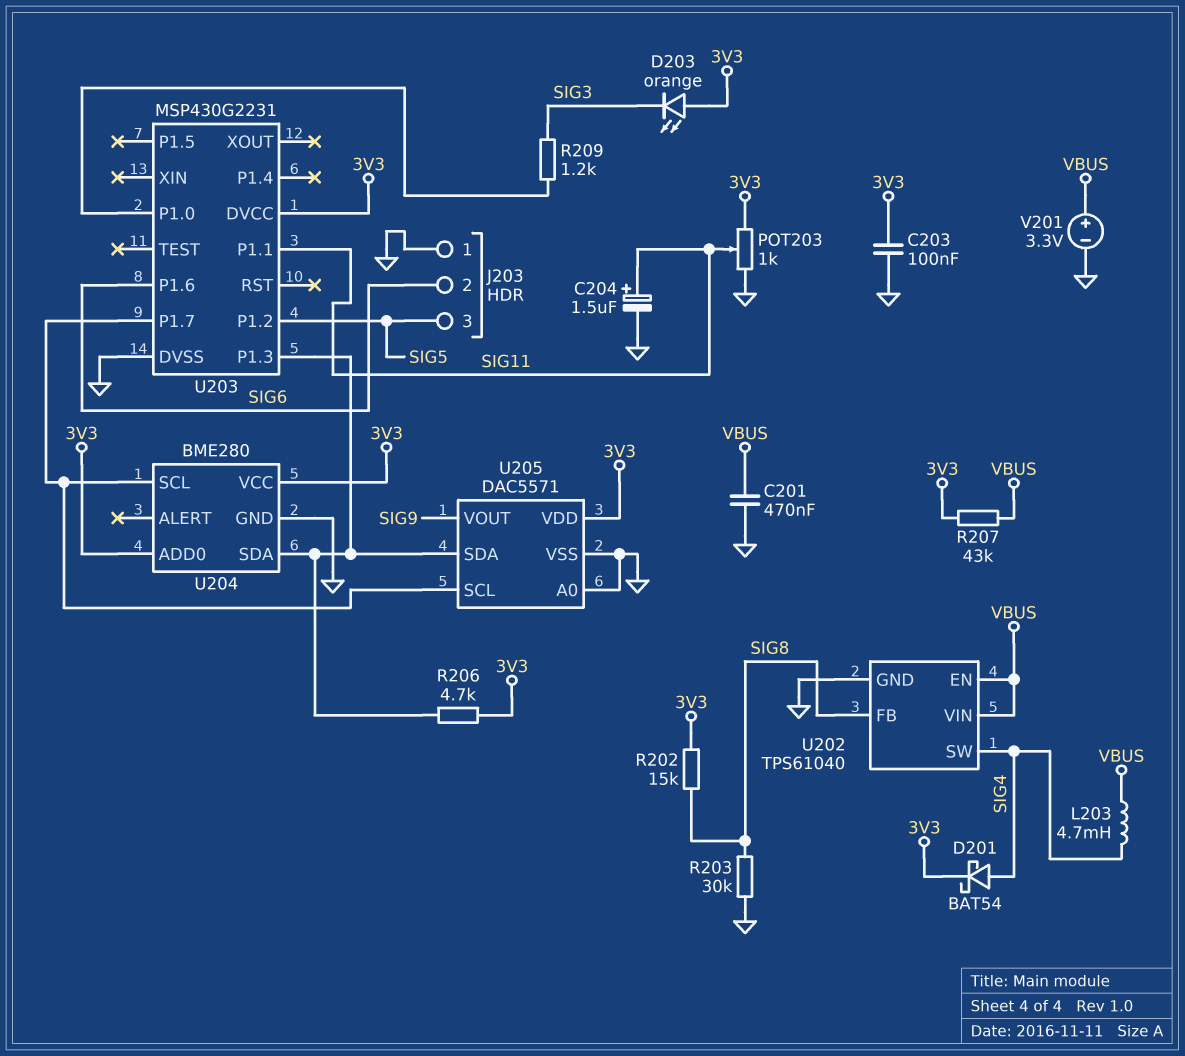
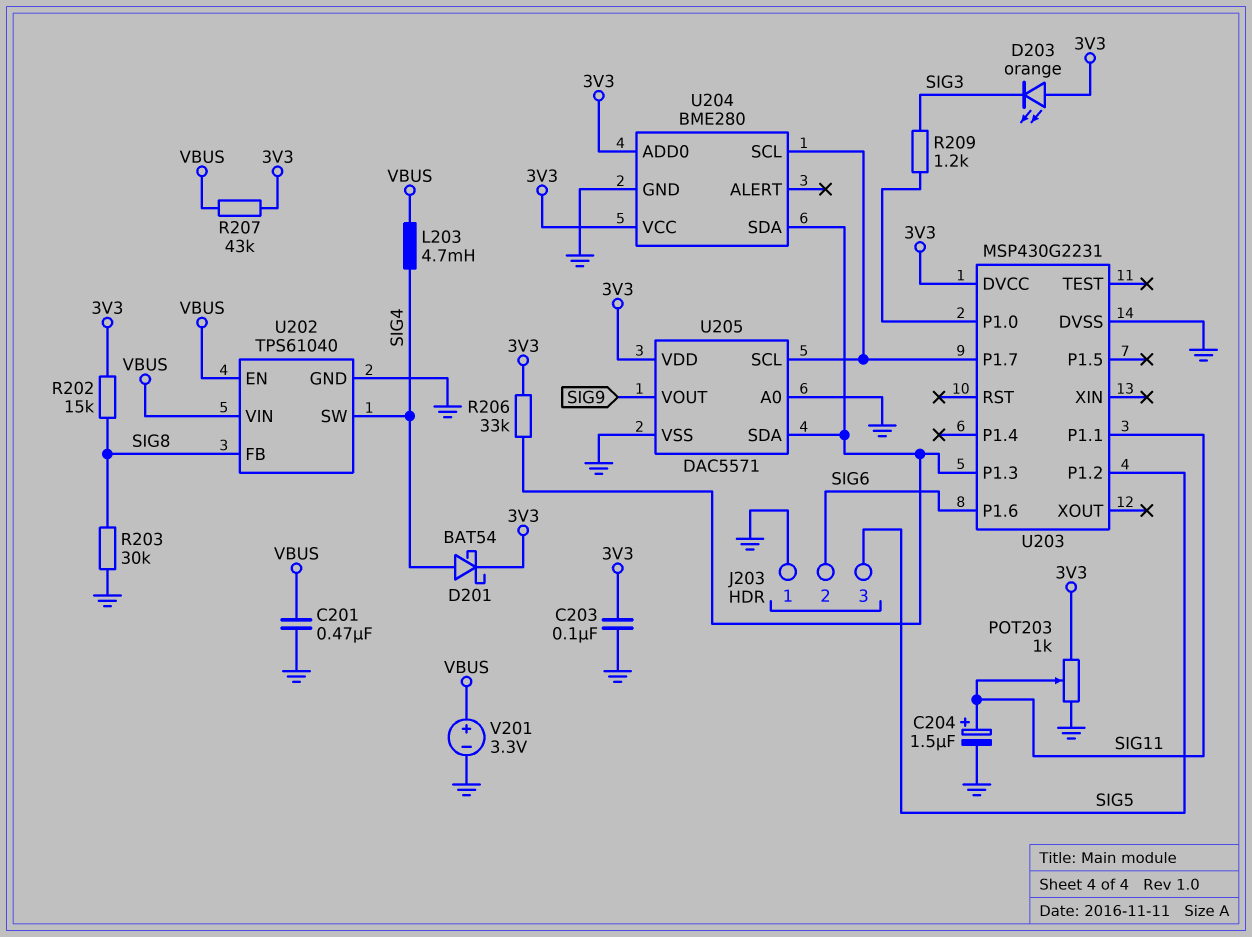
R206: 4.7k (3V3, U203/P1.3) -> 33k (3V3, U203/P1.3)

